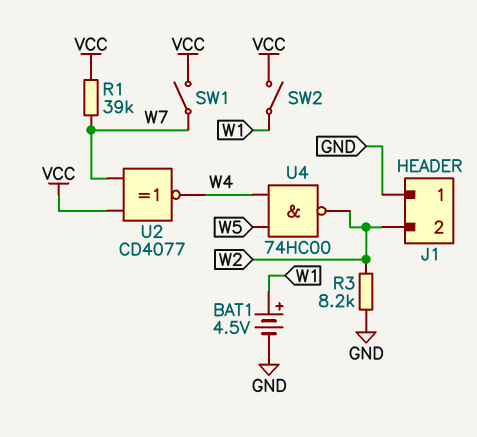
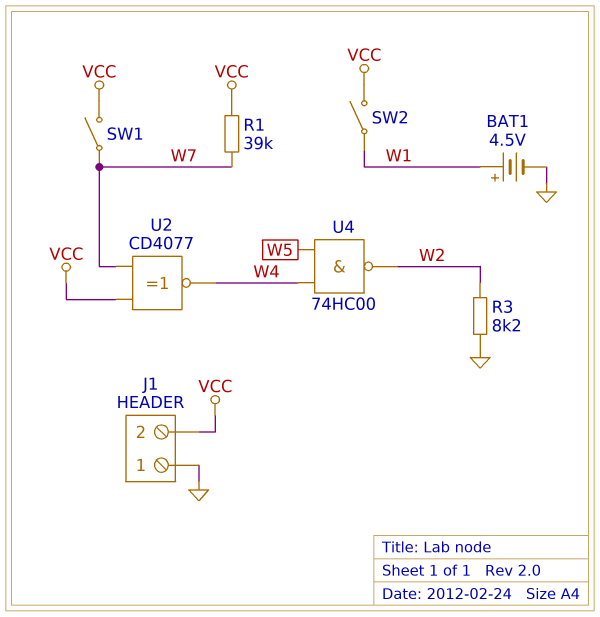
J1 pin 2: W2 -> VCC

